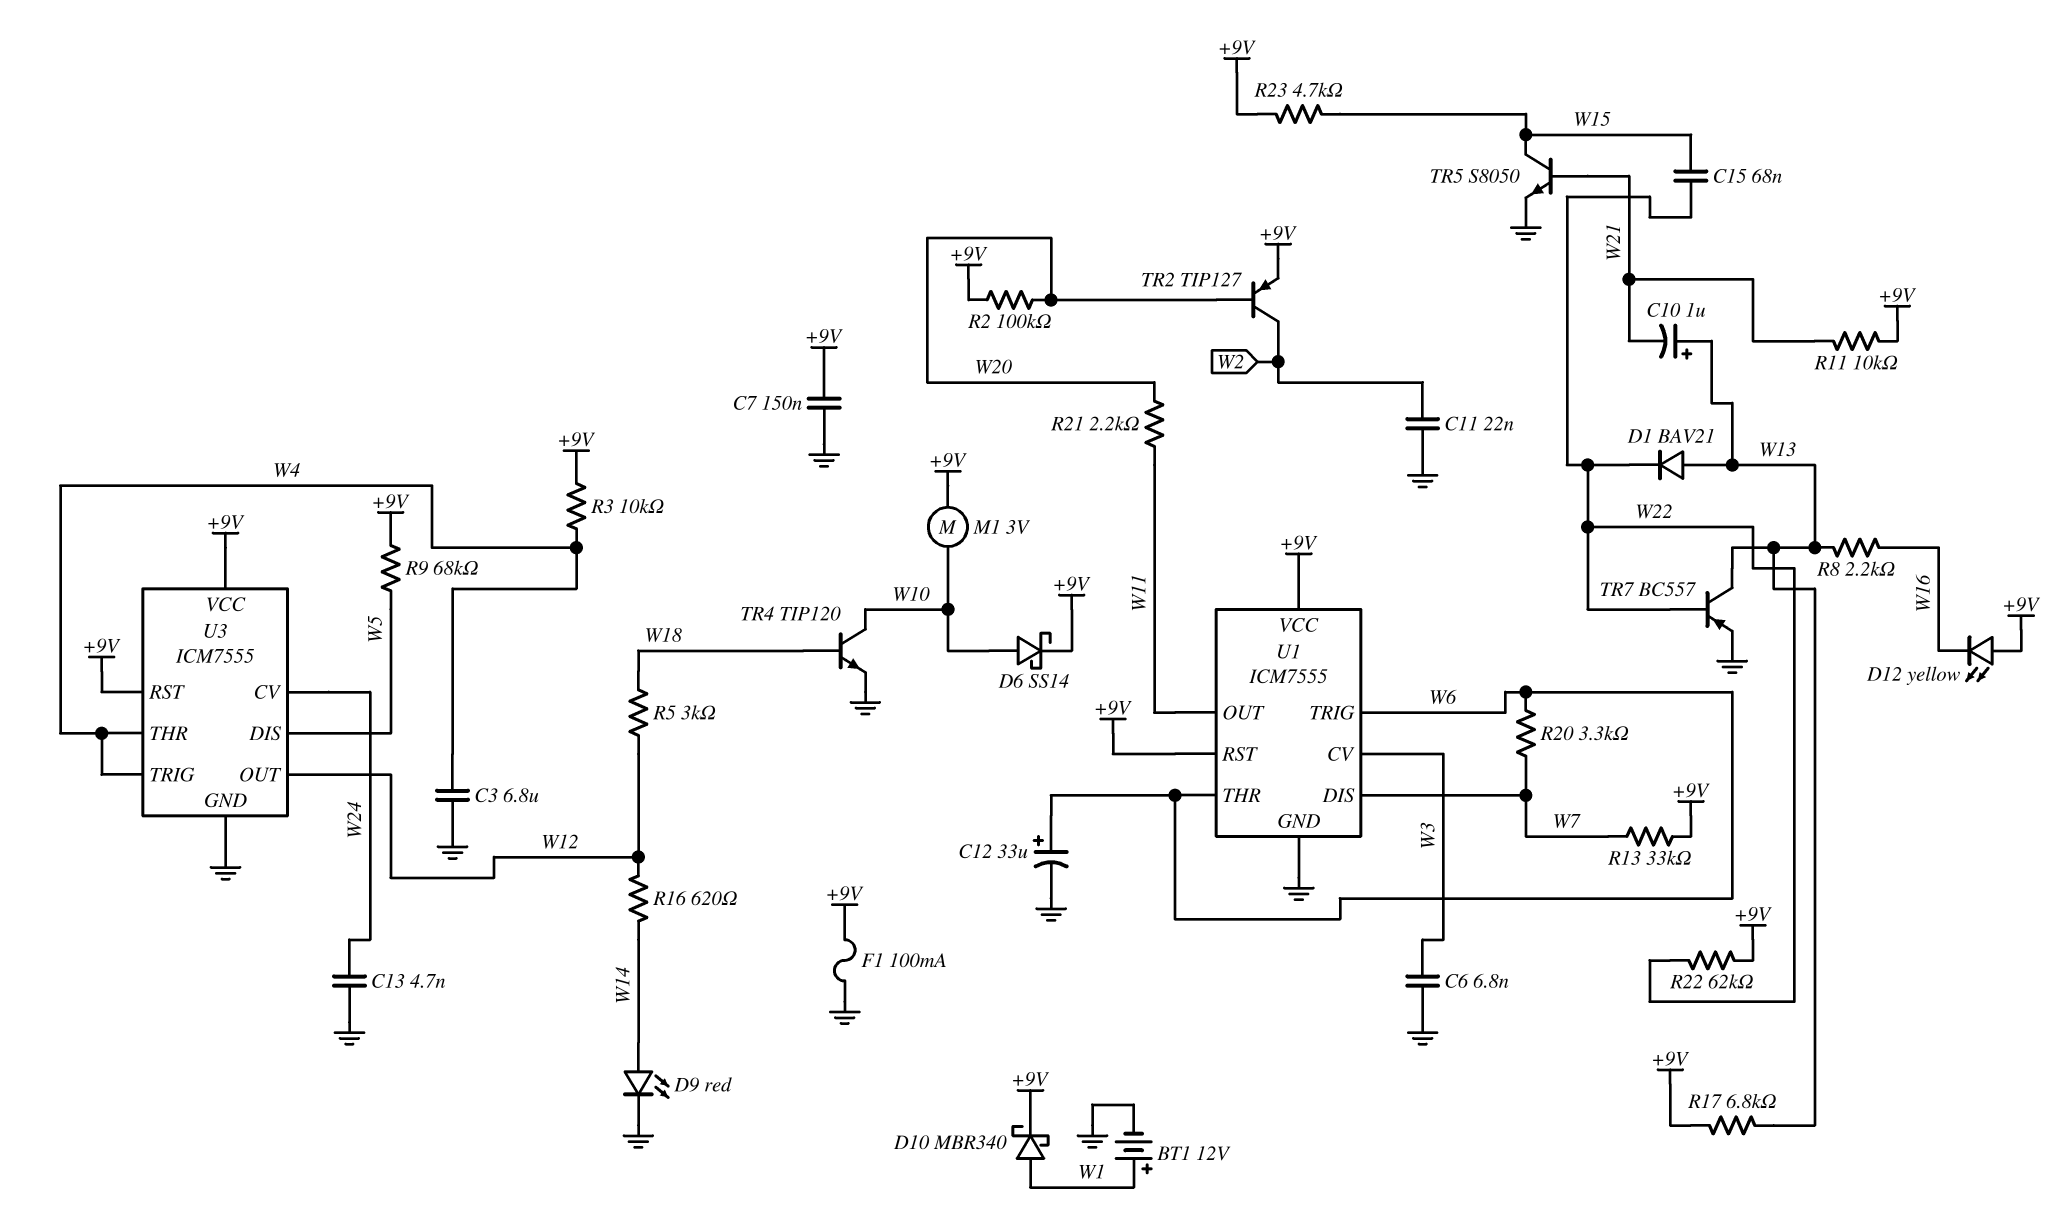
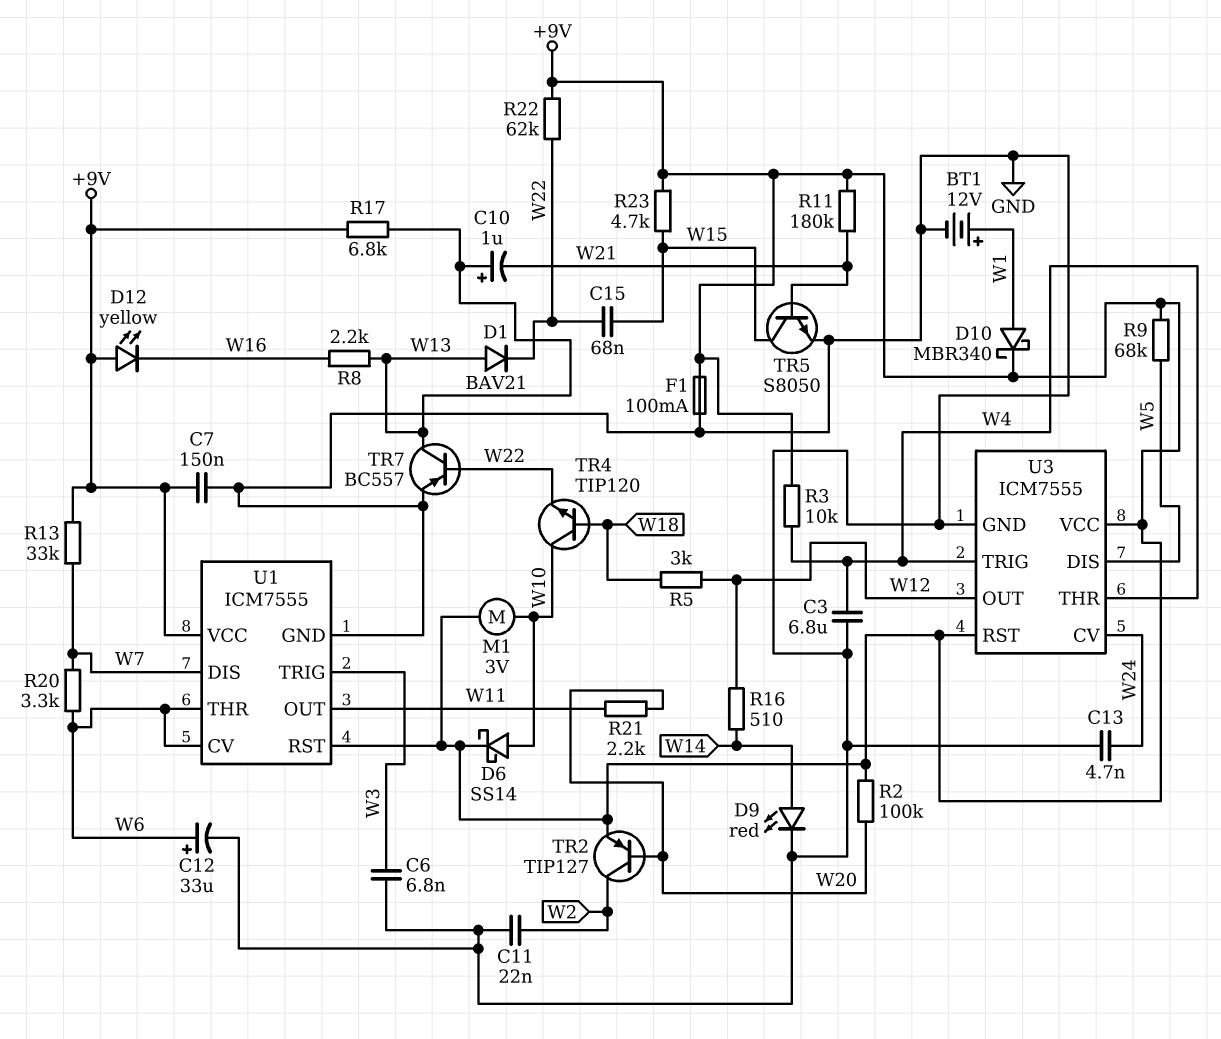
R11: 10k (+9V, W21) -> 180k (+9V, W21)
R16: 620 (W12, W14) -> 510 (W12, W14)
TR4: NPN TIP120 (B W18, C W10, E GND) -> NPN TIP120 (B W18, C W10, E W22)
U1 pin CV: W3 -> W6
U1 pin TRIG: W6 -> W3

